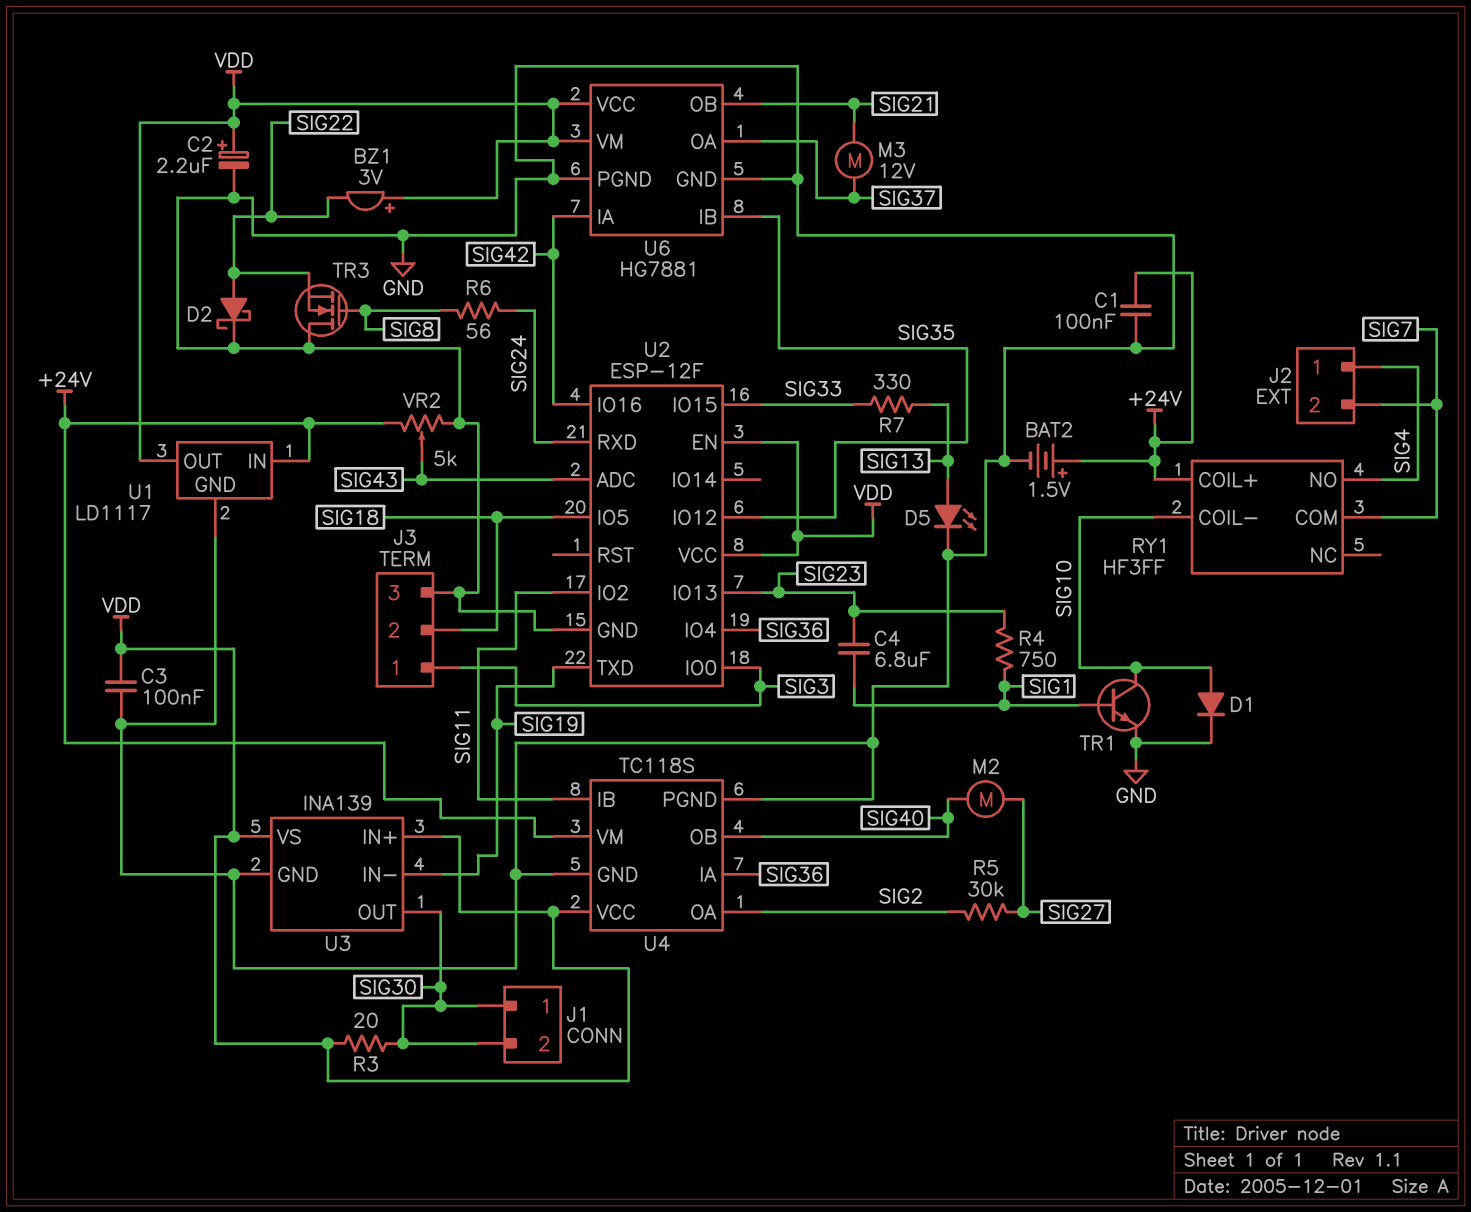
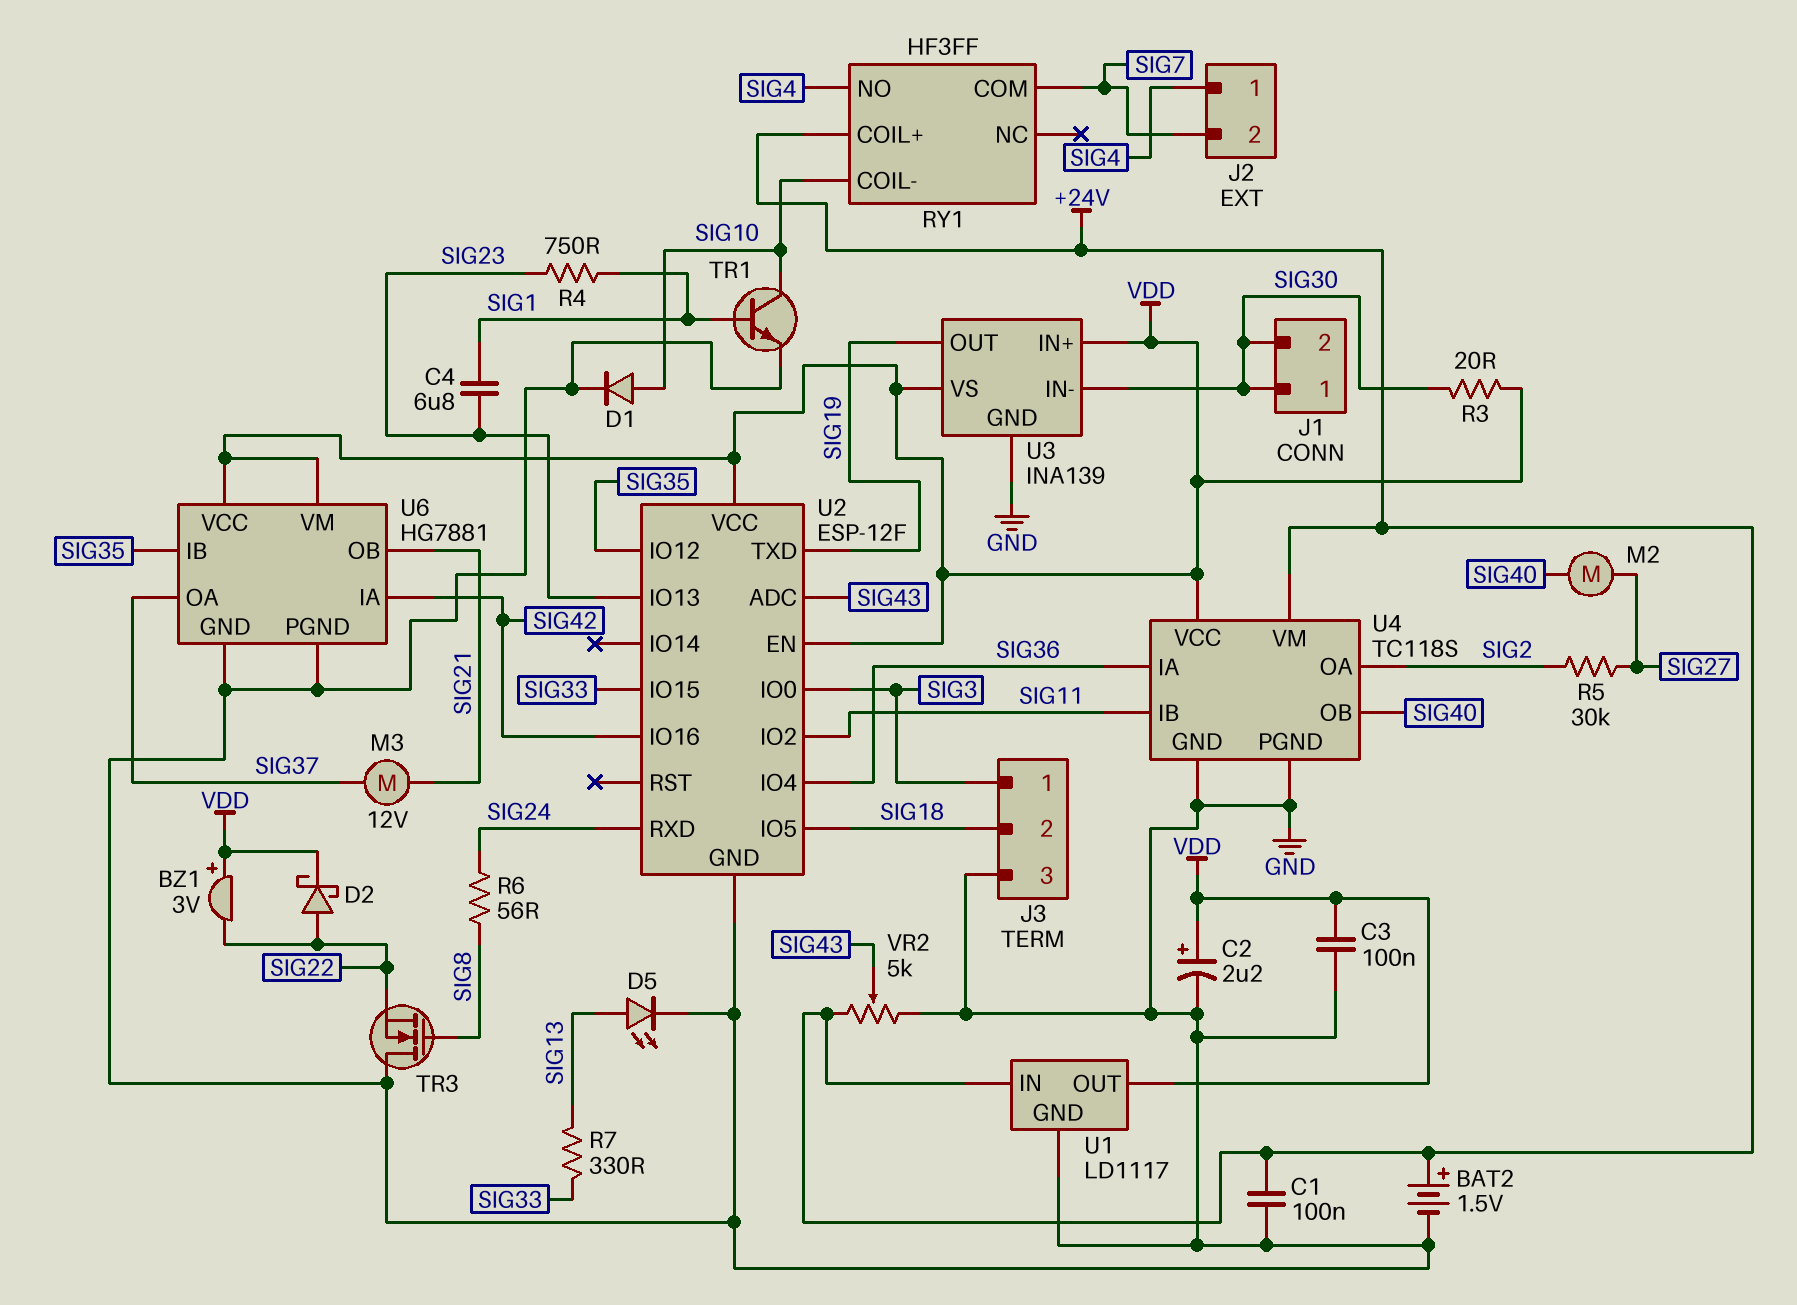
D2: schottky (A SIG22, K GND) -> schottky (A SIG22, K VDD)
U3 pin IN-: SIG19 -> SIG30
U3 pin OUT: SIG30 -> SIG19

